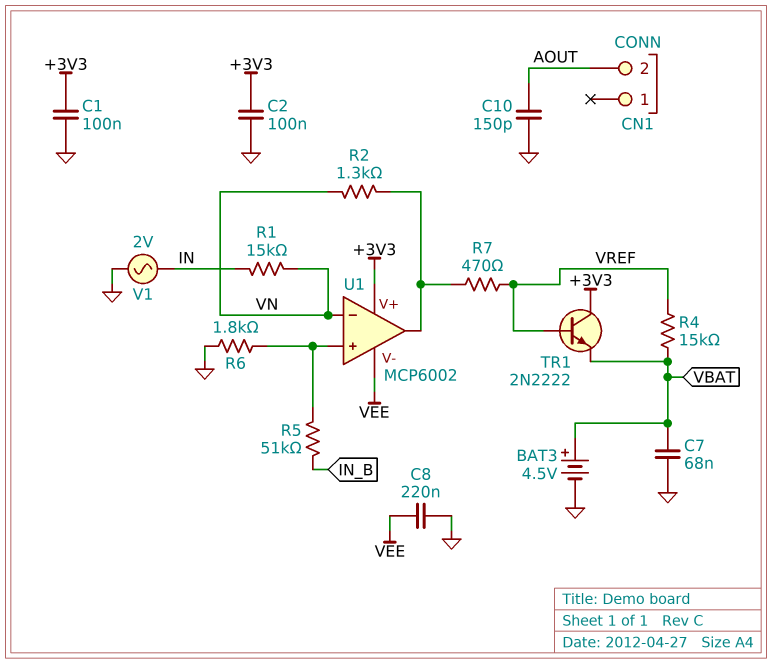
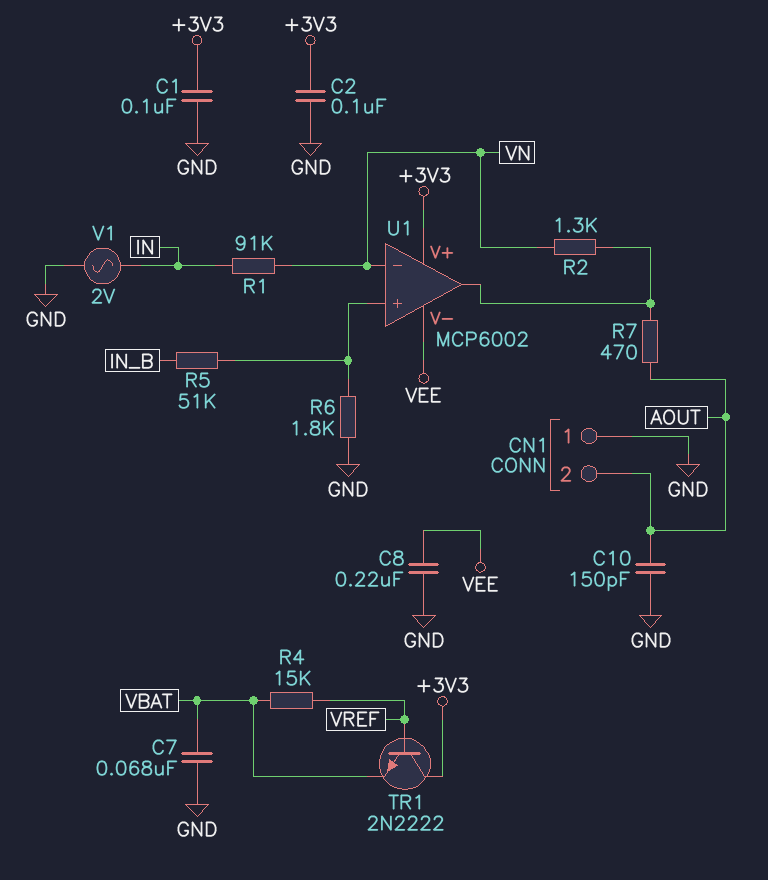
BAT3: 4.5V (plus VBAT, minus GND) -> none
CN1 pin 1: none -> GND
R1: 15k (IN, VN) -> 91k (IN, VN)
R7: 470 (U1/out, VREF) -> 470 (AOUT, U1/out)

